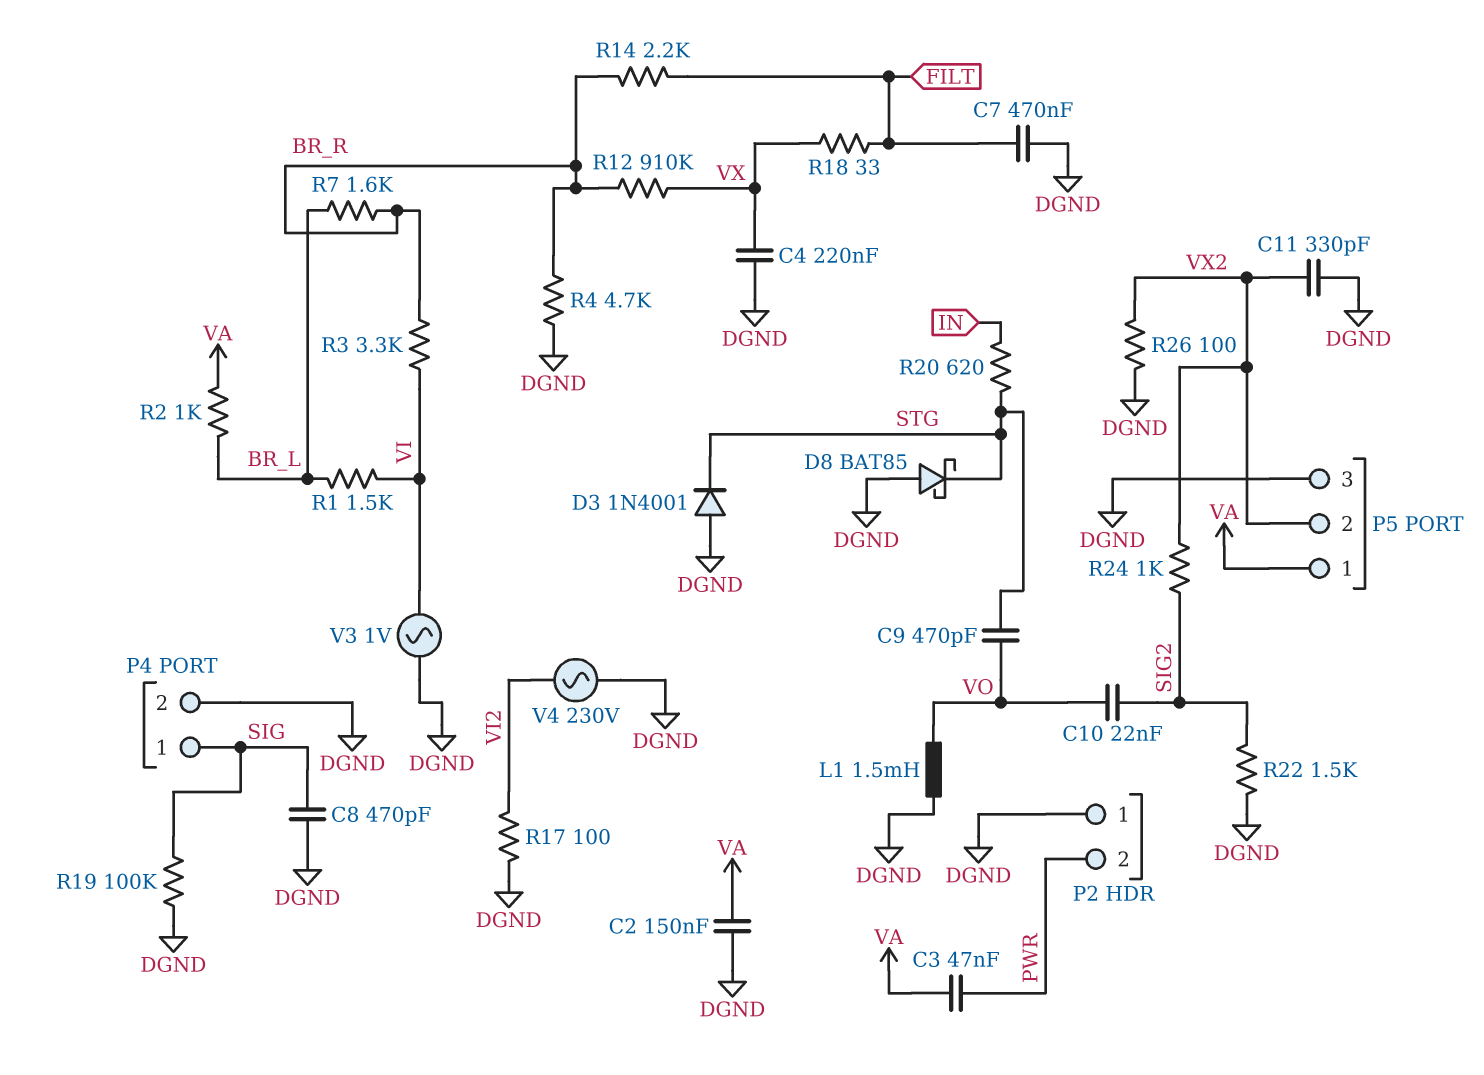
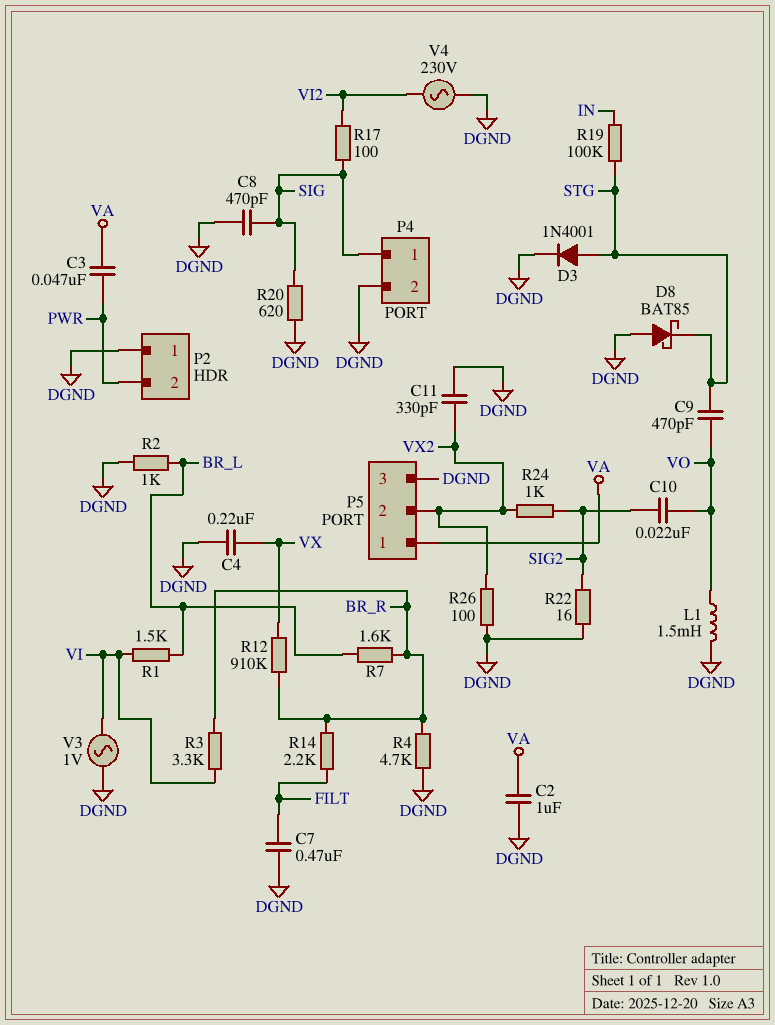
C2: 150nF (DGND, VA) -> 1uF (DGND, VA)
D3: diode 1N4001 (A DGND, K STG) -> diode 1N4001 (A STG, K DGND)
R2: 1k (BR_L, VA) -> 1k (BR_L, DGND)
R17: 100 (DGND, VI2) -> 100 (SIG, VI2)
R18: 33 (FILT, VX) -> none
R19: 100k (DGND, SIG) -> 100k (IN, STG)
R20: 620 (IN, STG) -> 620 (DGND, SIG)
R22: 1.5k (DGND, SIG2) -> 16 (DGND, SIG2)

